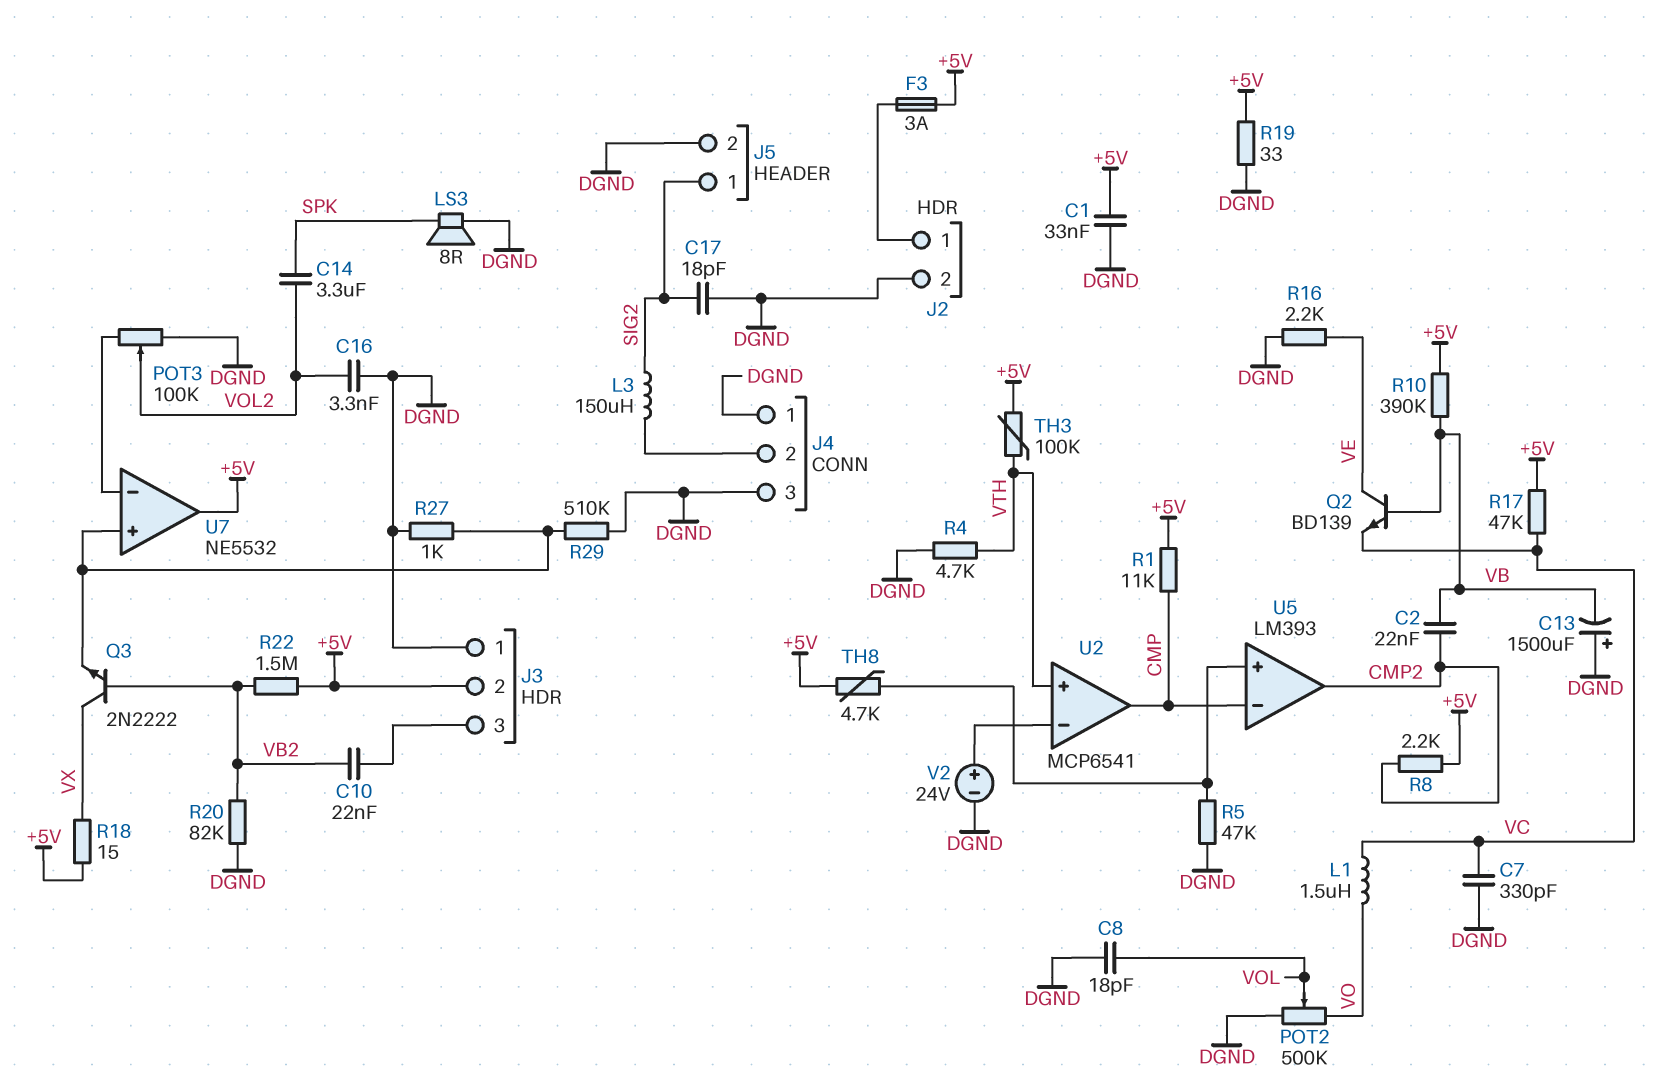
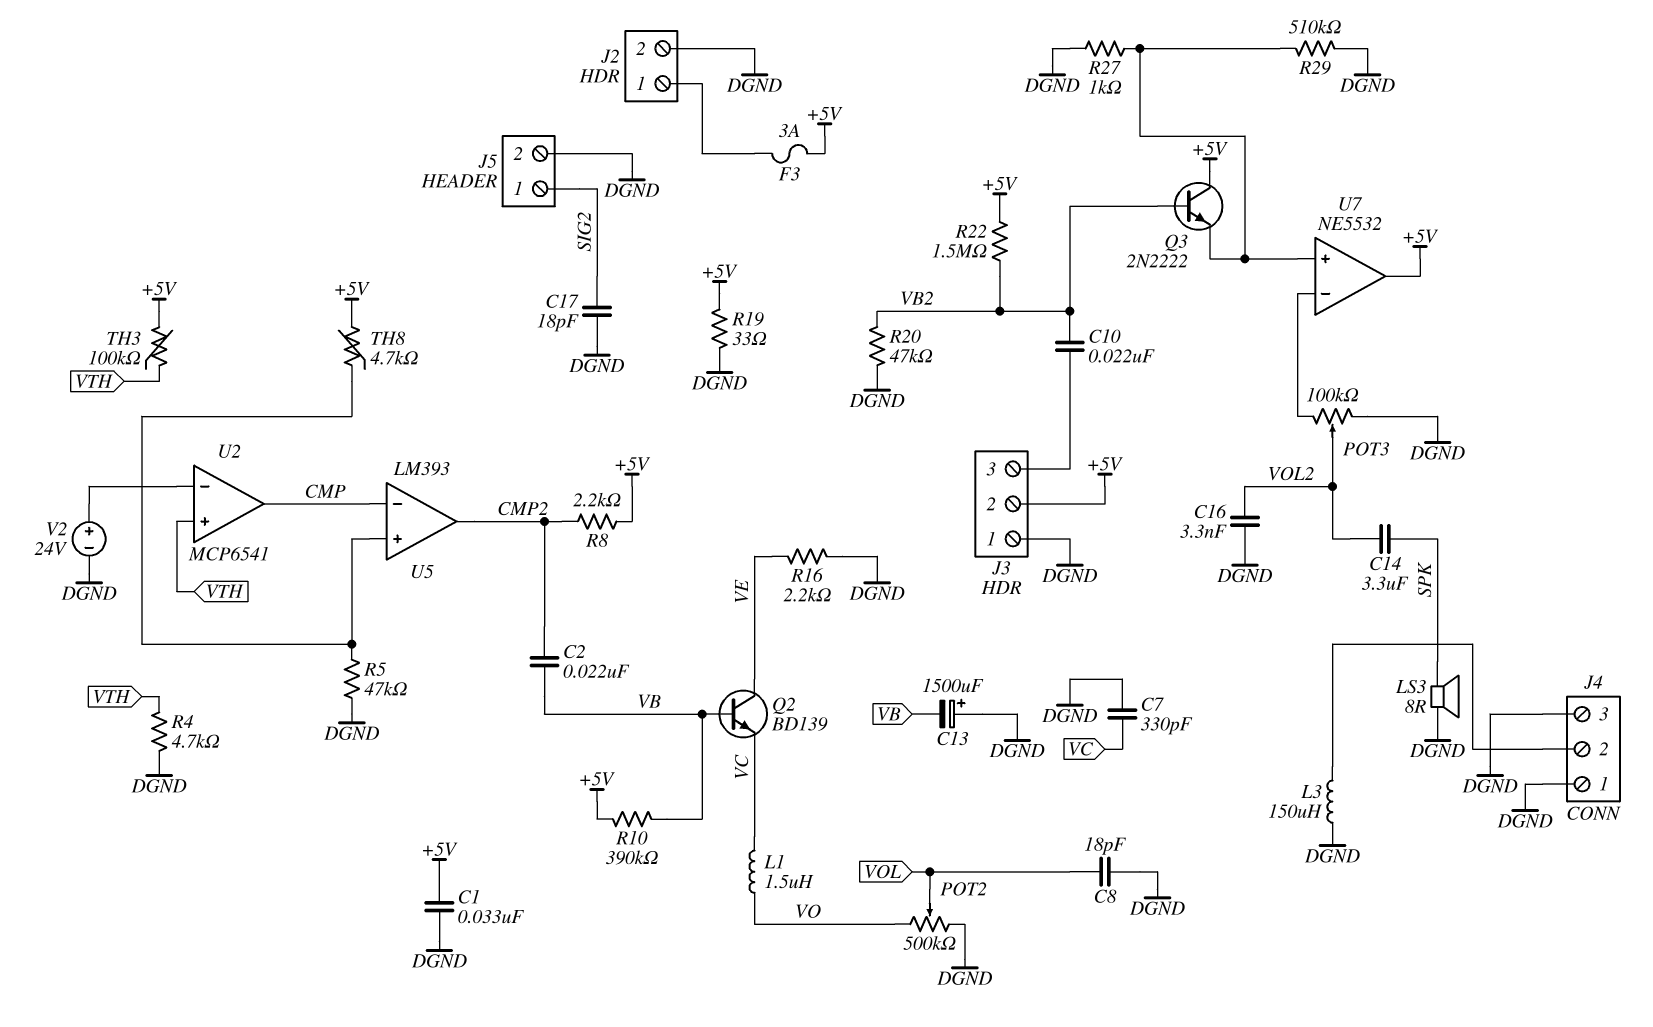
L3: 150uH (J4/2, SIG2) -> 150uH (DGND, J4/2)
Q3: NPN 2N2222 (B VB2, C VX, E U7/in+) -> NPN 2N2222 (B VB2, C +5V, E U7/in+)
R1: 11k (+5V, CMP) -> none
R17: 47k (+5V, VC) -> none
R18: 15 (+5V, VX) -> none
R20: 82k (DGND, VB2) -> 47k (DGND, VB2)

